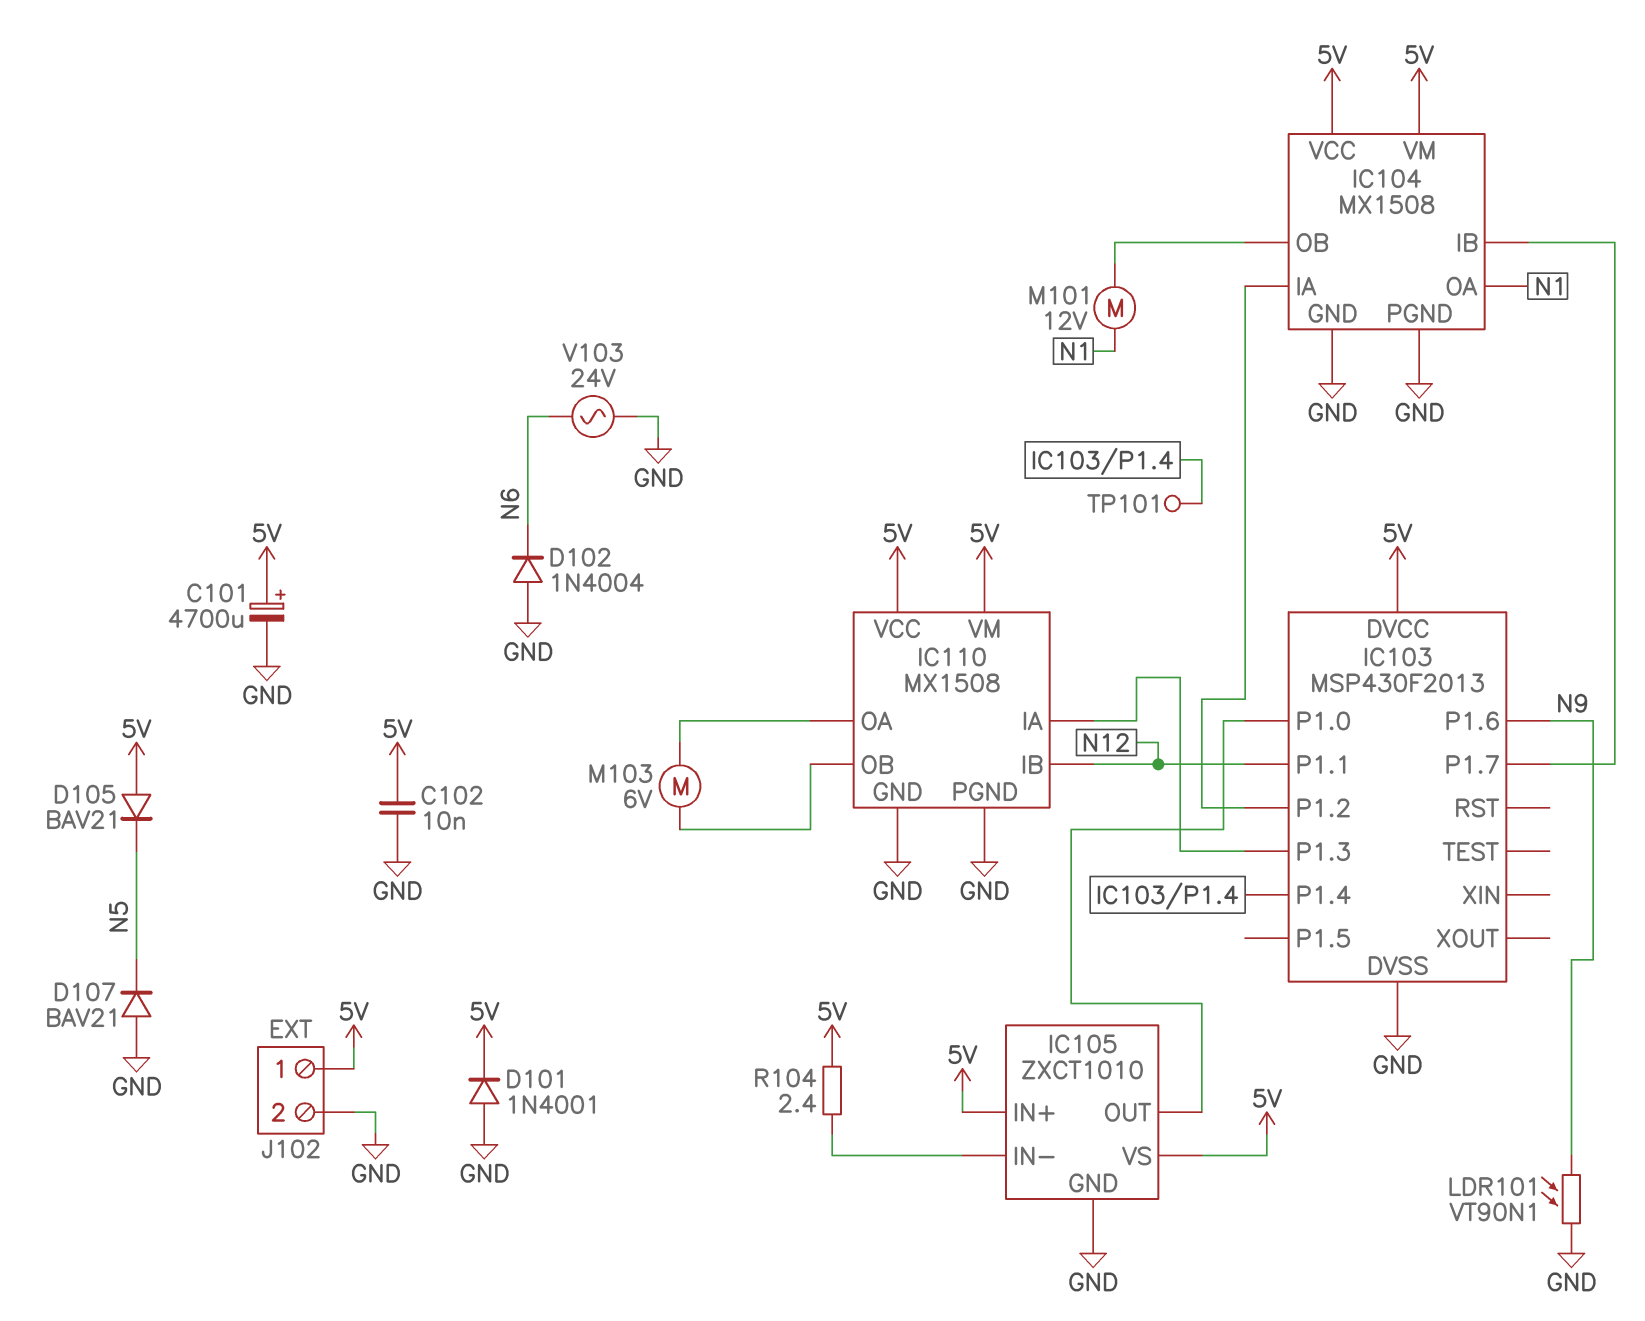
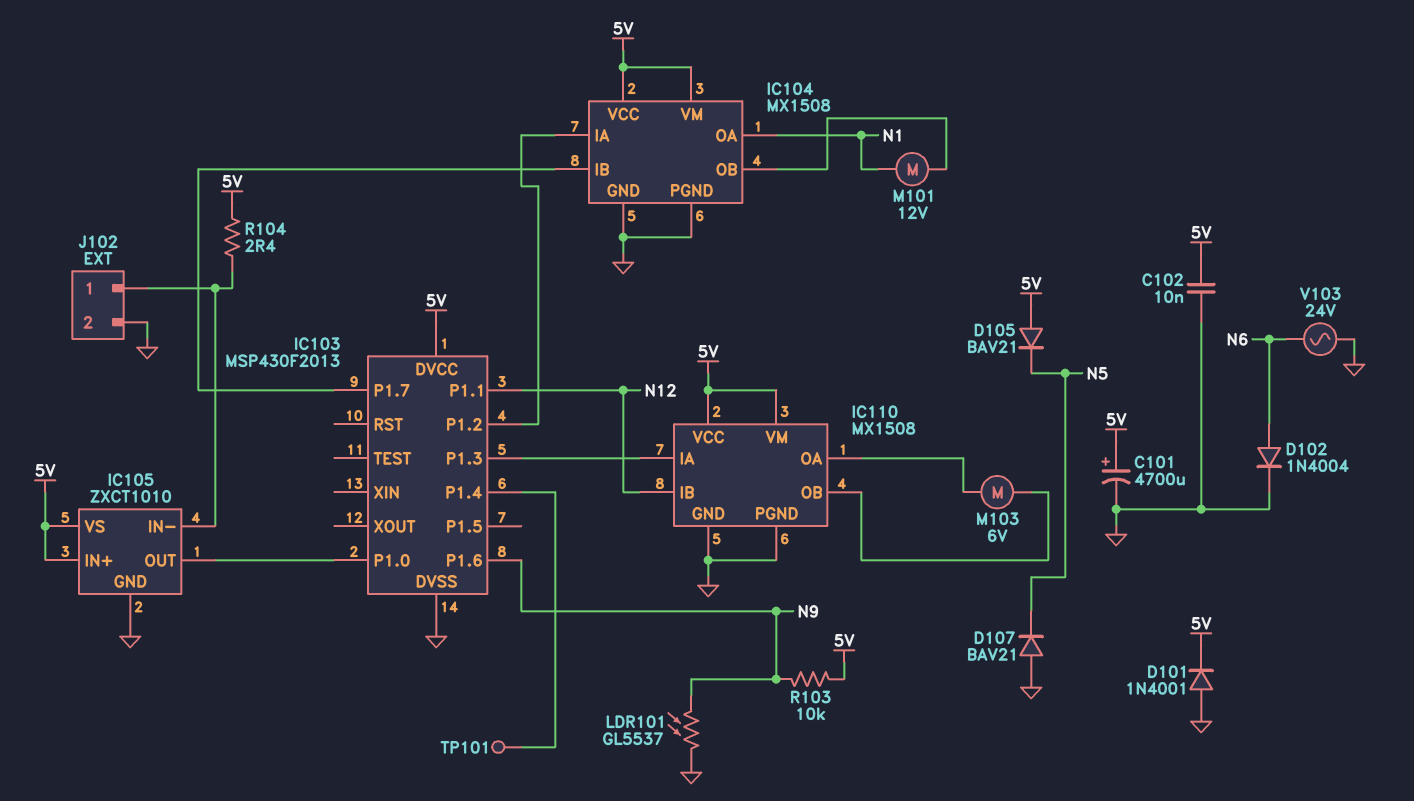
D102: diode 1N4004 (A GND, K N6) -> diode 1N4004 (A N6, K GND)
J102 pin 1: 5V -> IC105/IN-
LDR101: VT90N1 (GND, N9) -> GL5537 (GND, N9)
R103: none -> 10k (5V, N9)

